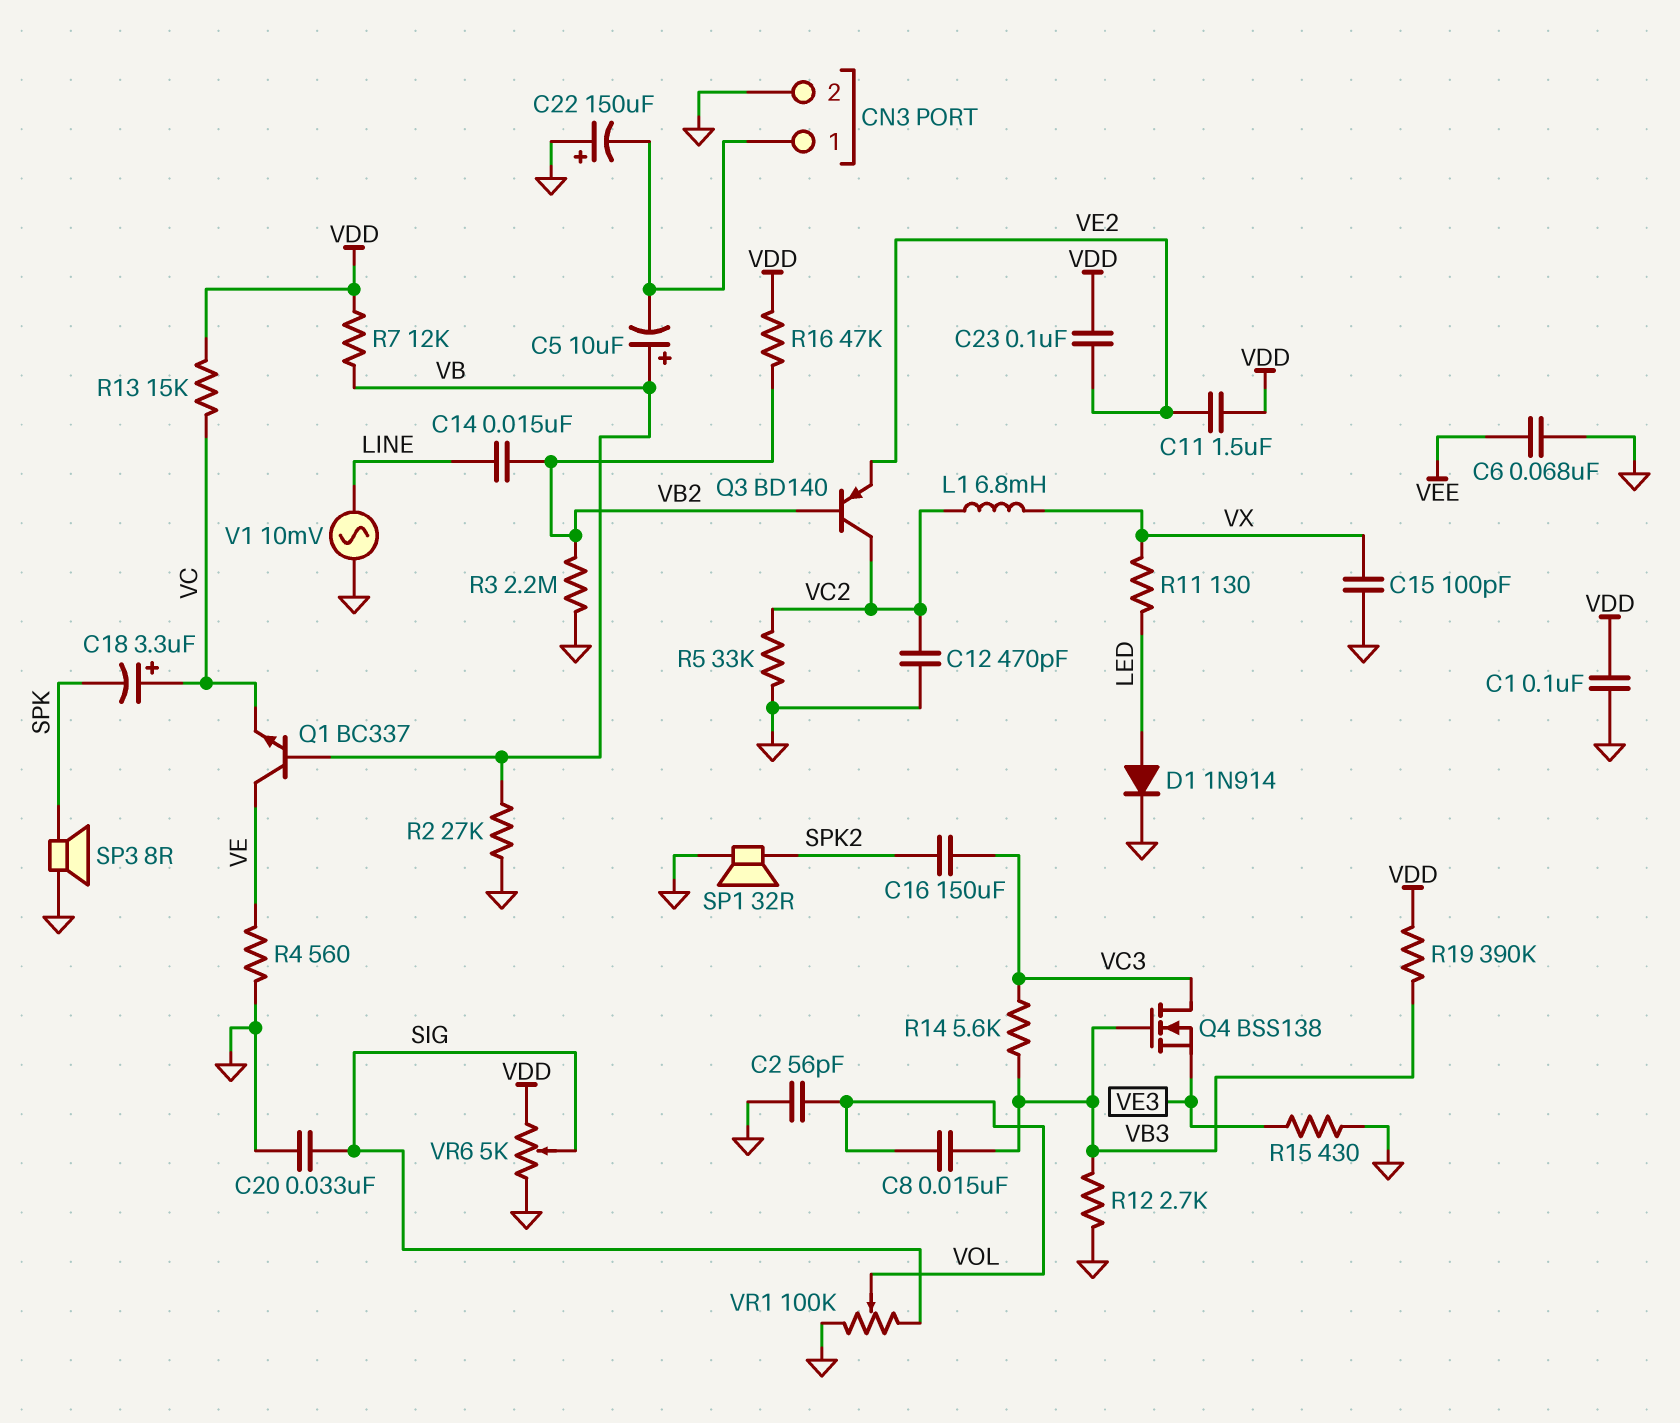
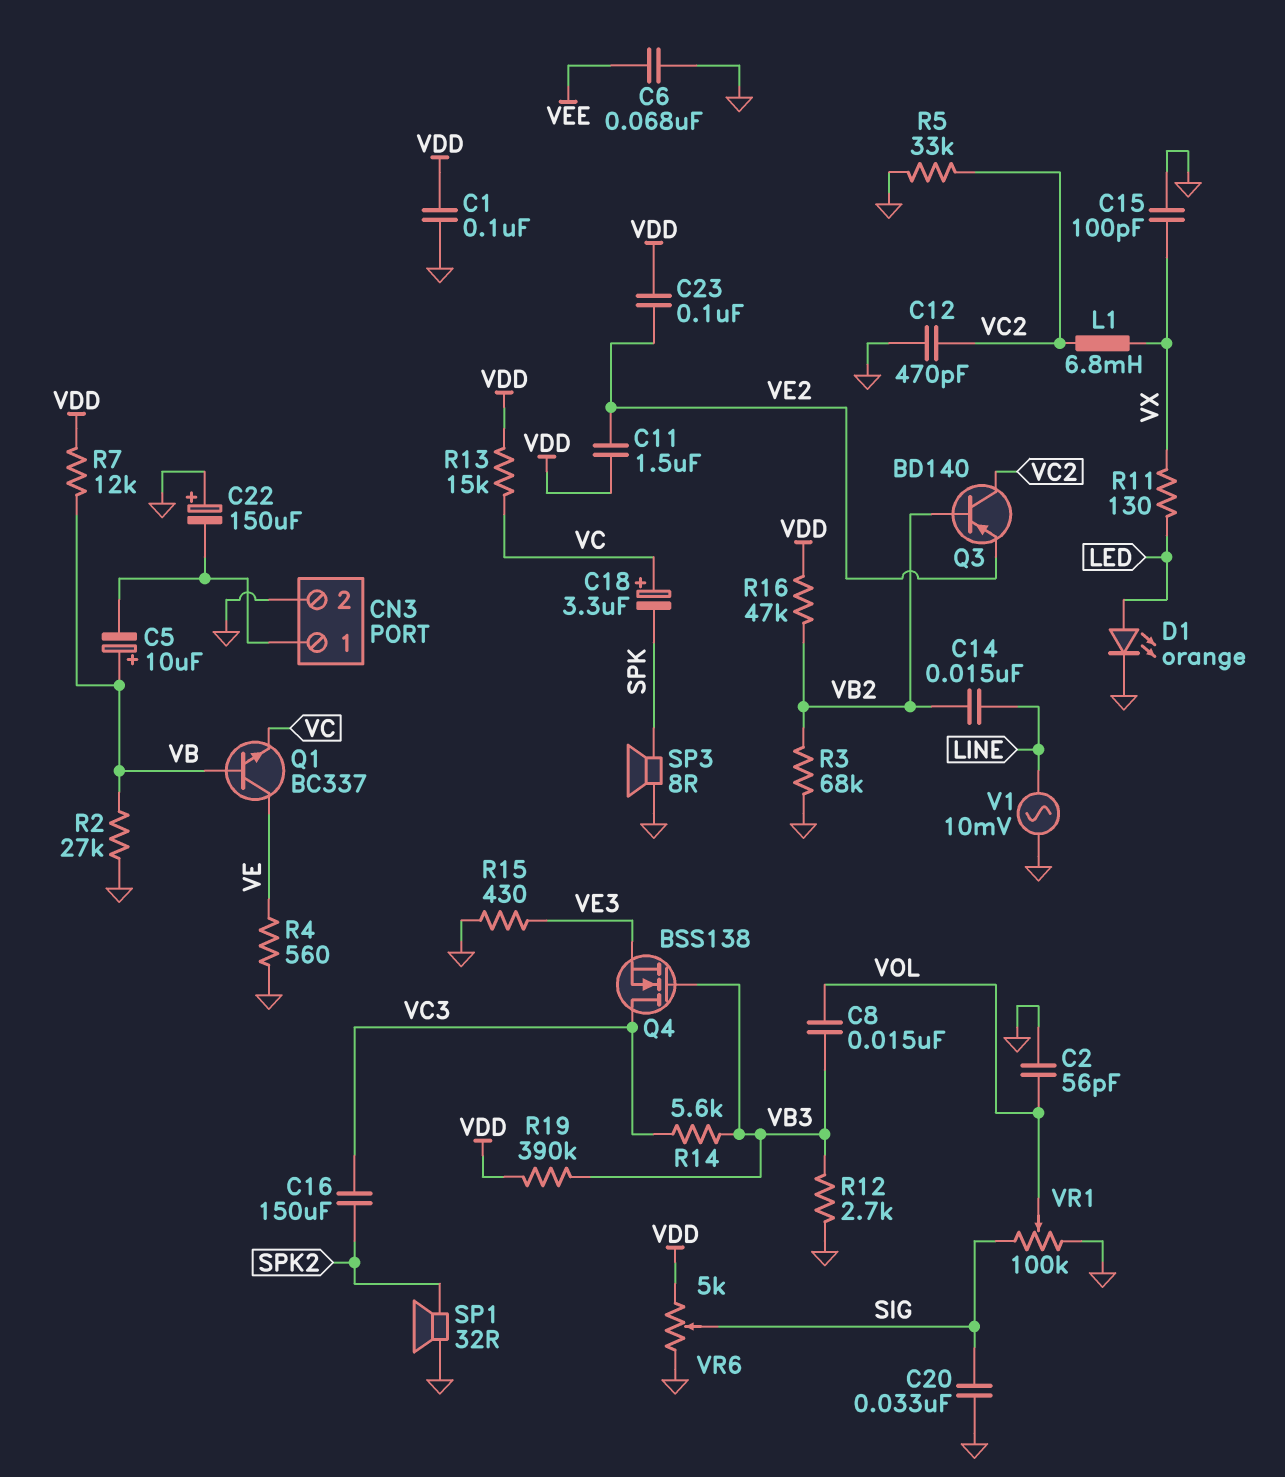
D1: diode 1N914 (A LED, K GND) -> LED orange (A LED, K GND)
R3: 2.2M (GND, VB2) -> 68k (GND, VB2)

